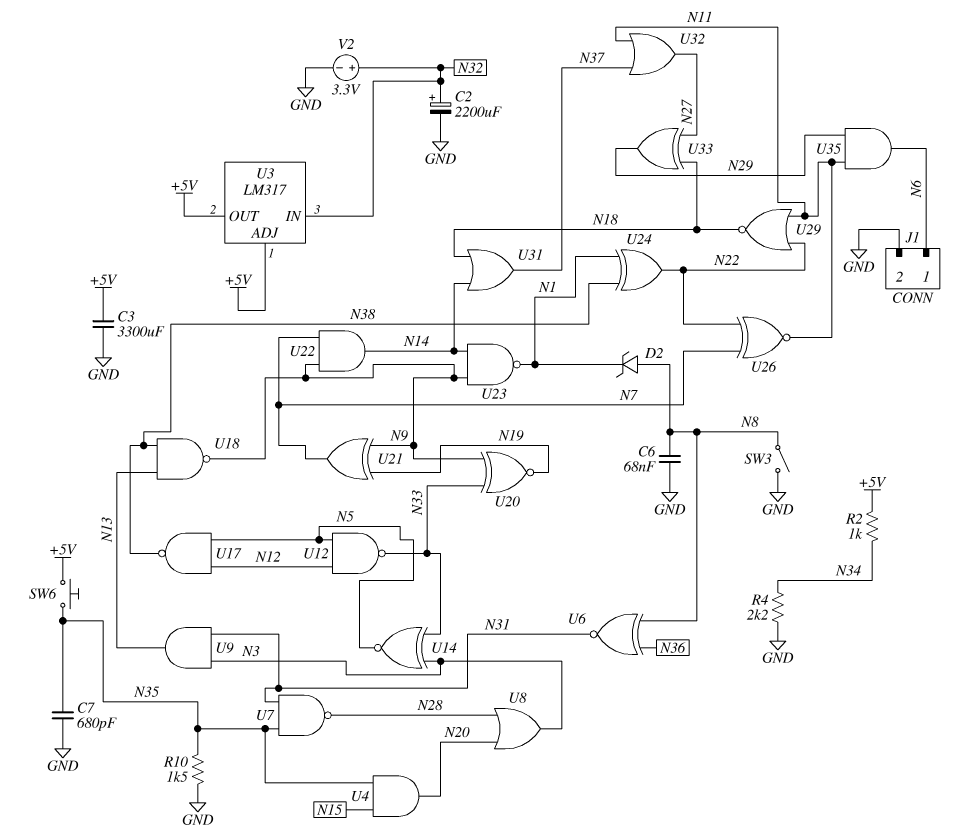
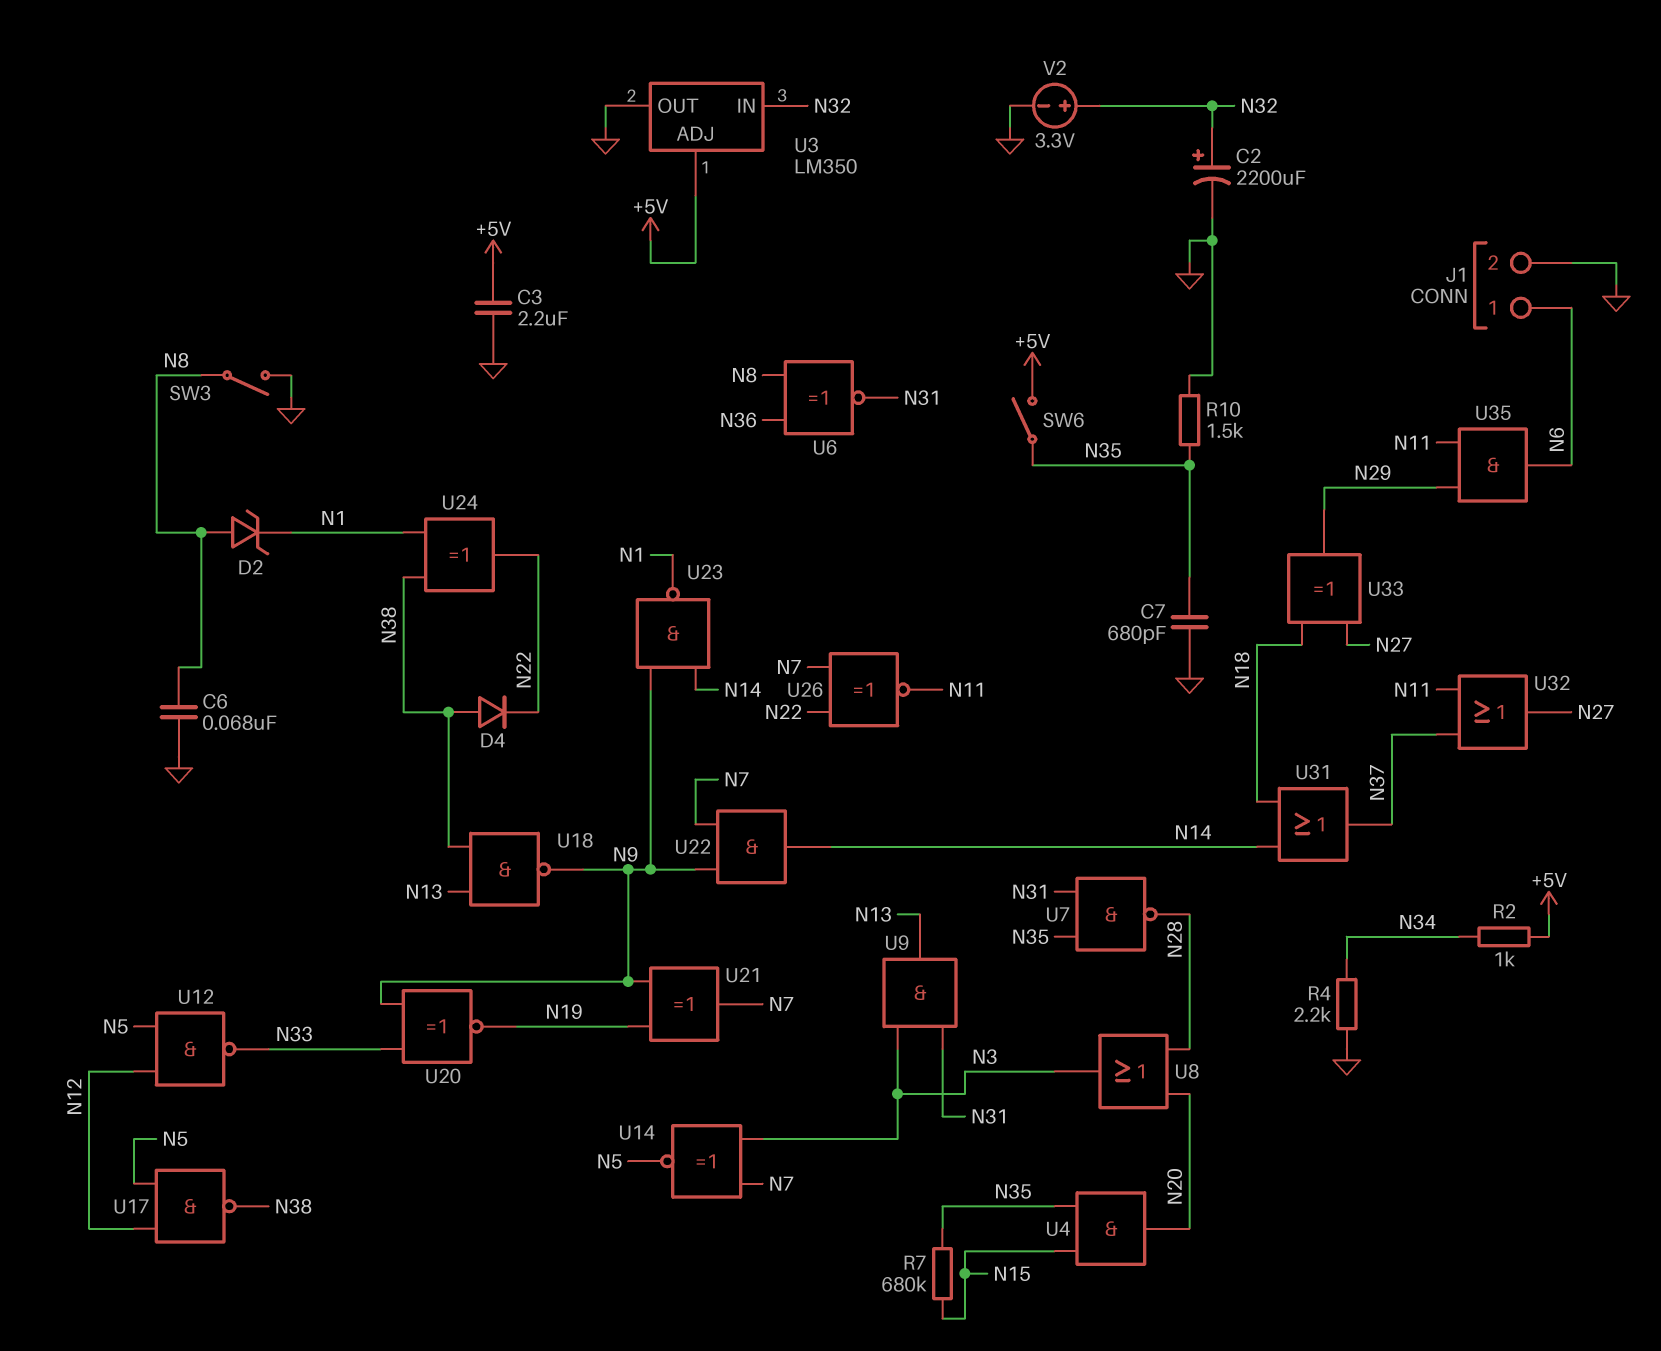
C3: 3300uF (+5V, GND) -> 2.2uF (+5V, GND)
D4: none -> diode (A N38, K N22)
R7: none -> 680k (N15, N35)
SW6: button (+5V, N35) -> switch (+5V, N35)
U3: LM317 -> LM350
U3 pin OUT: +5V -> GND
U14: XNOR (in N3, in N33, out N5) -> XNOR (in N3, in N7, out N5)
U29: NOR (in N11, in N22, out N18) -> none

